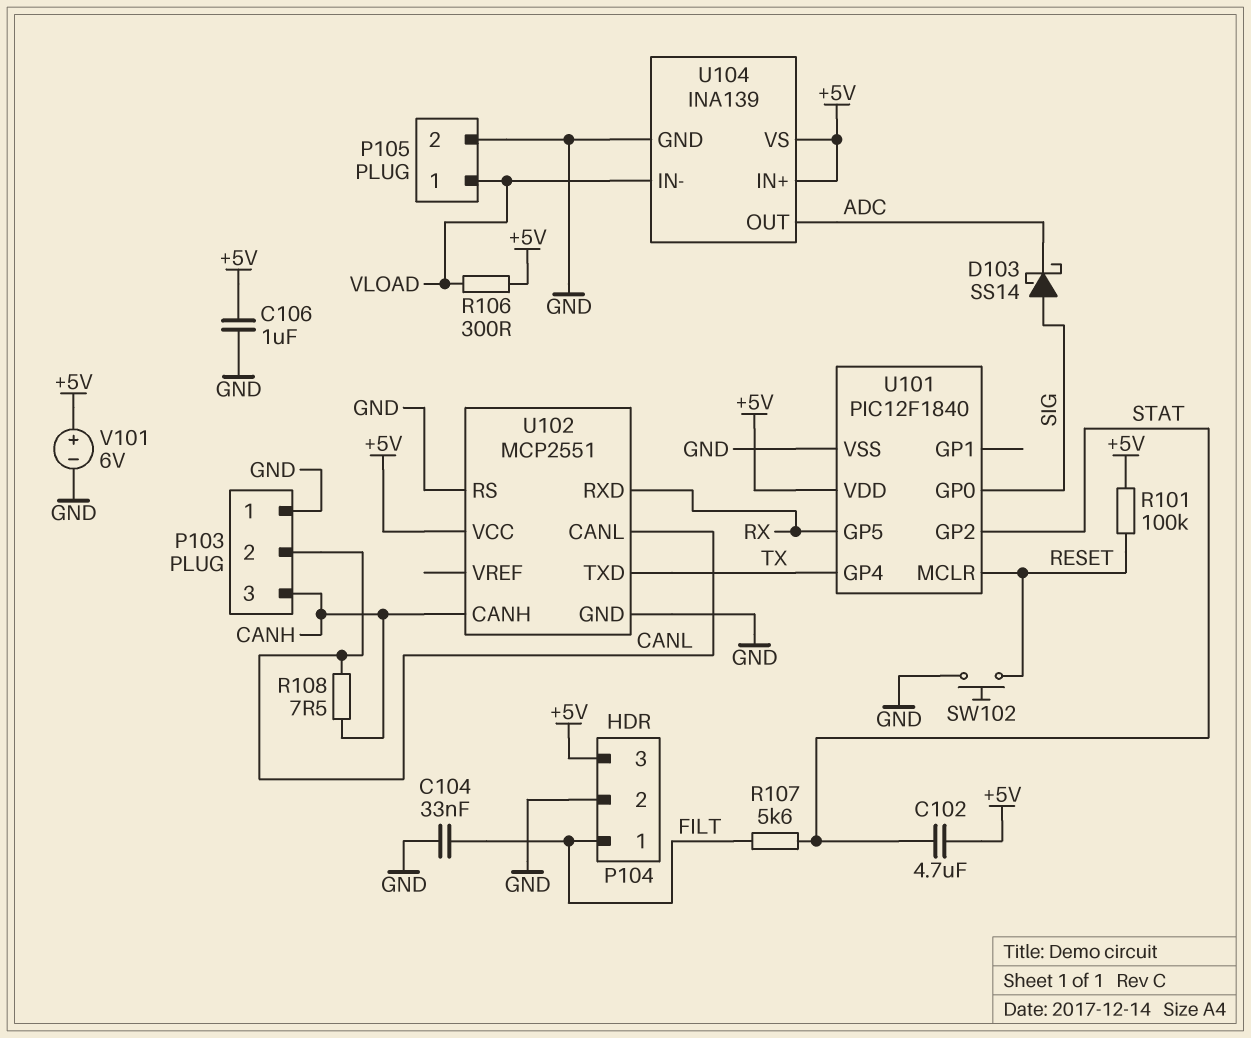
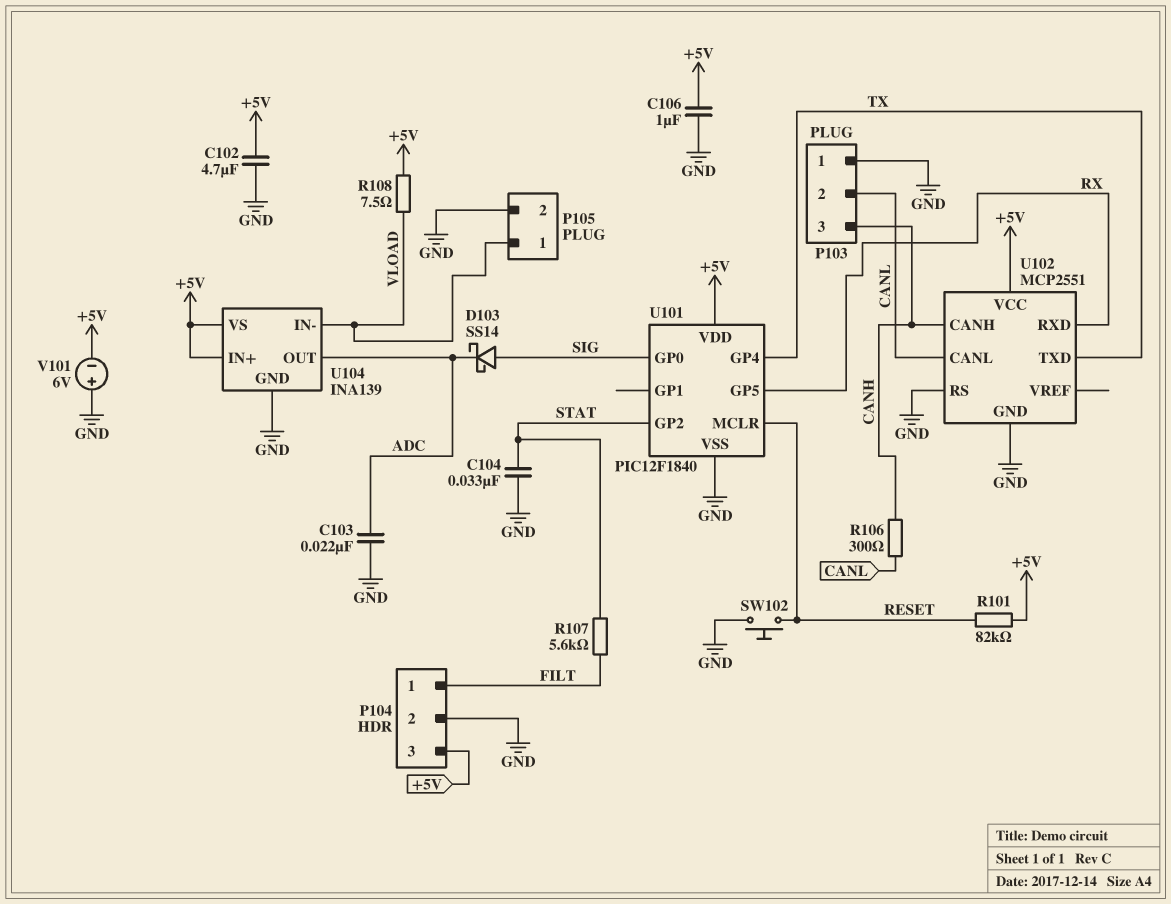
C102: 4.7uF (+5V, STAT) -> 4.7uF (+5V, GND)
C103: none -> 22nF (ADC, GND)
C104: 33nF (FILT, GND) -> 33nF (GND, STAT)
R101: 100k (+5V, RESET) -> 82k (+5V, RESET)
R106: 300 (+5V, VLOAD) -> 300 (CANH, CANL)
R108: 7.5 (CANH, CANL) -> 7.5 (+5V, VLOAD)
V101: 6V (plus +5V, minus GND) -> 6V (plus GND, minus +5V)

